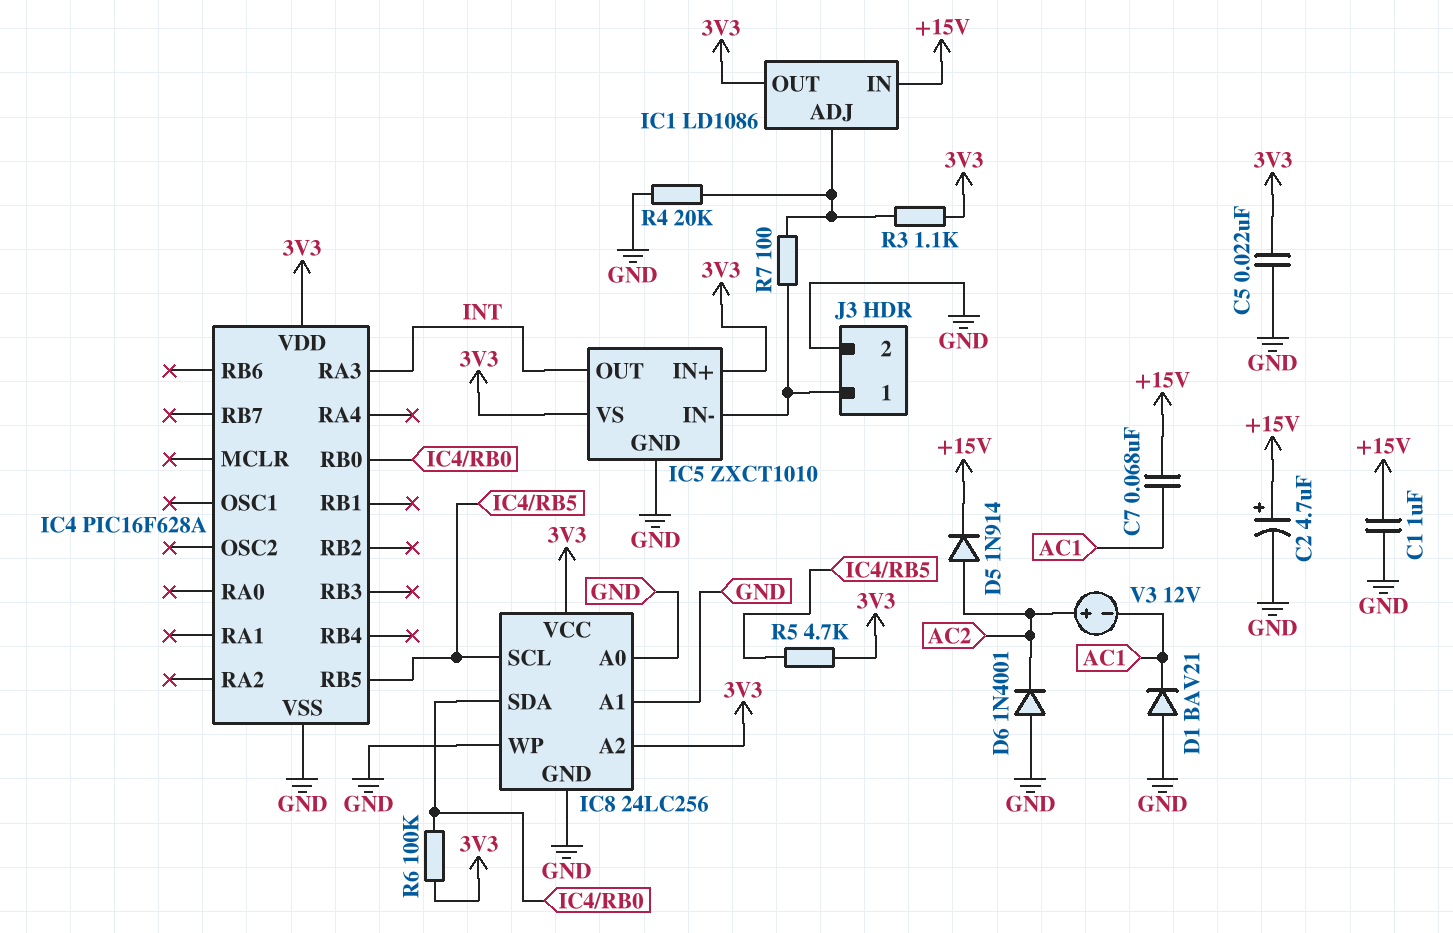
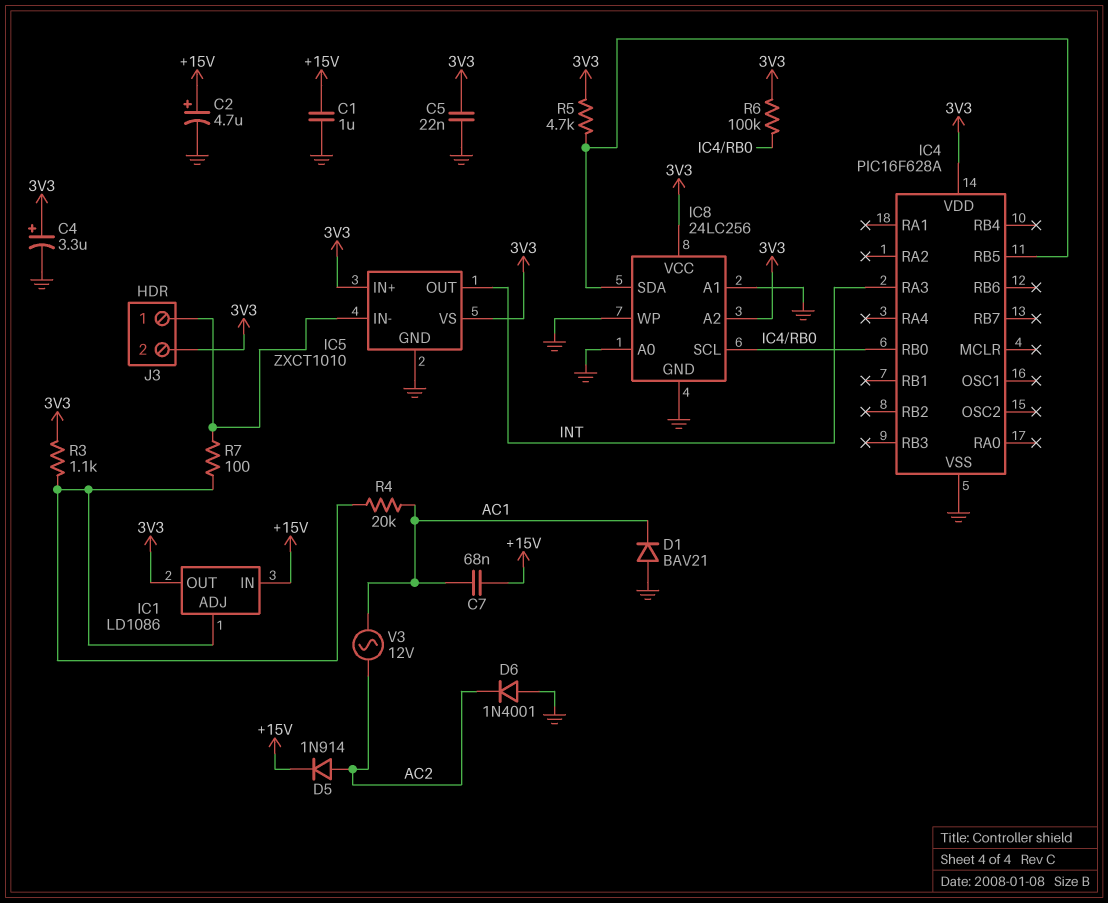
C4: none -> 3.3uF (plus 3V3, minus GND)
IC8 pin SCL: IC4/RB5 -> IC4/RB0
IC8 pin SDA: IC4/RB0 -> IC4/RB5
J3 pin 2: GND -> 3V3
R4: 20k (GND, IC1/ADJ) -> 20k (AC1, IC1/ADJ)
V3: 12V (plus AC2, minus AC1) -> AC 12V (AC1, AC2)

